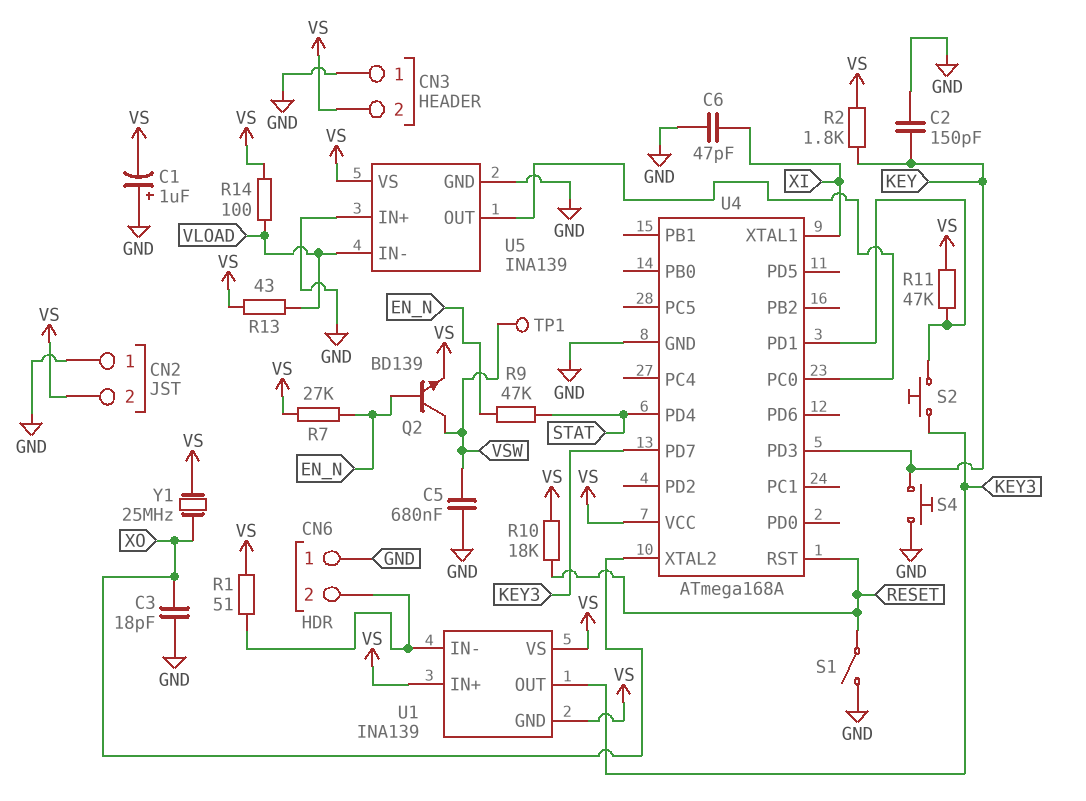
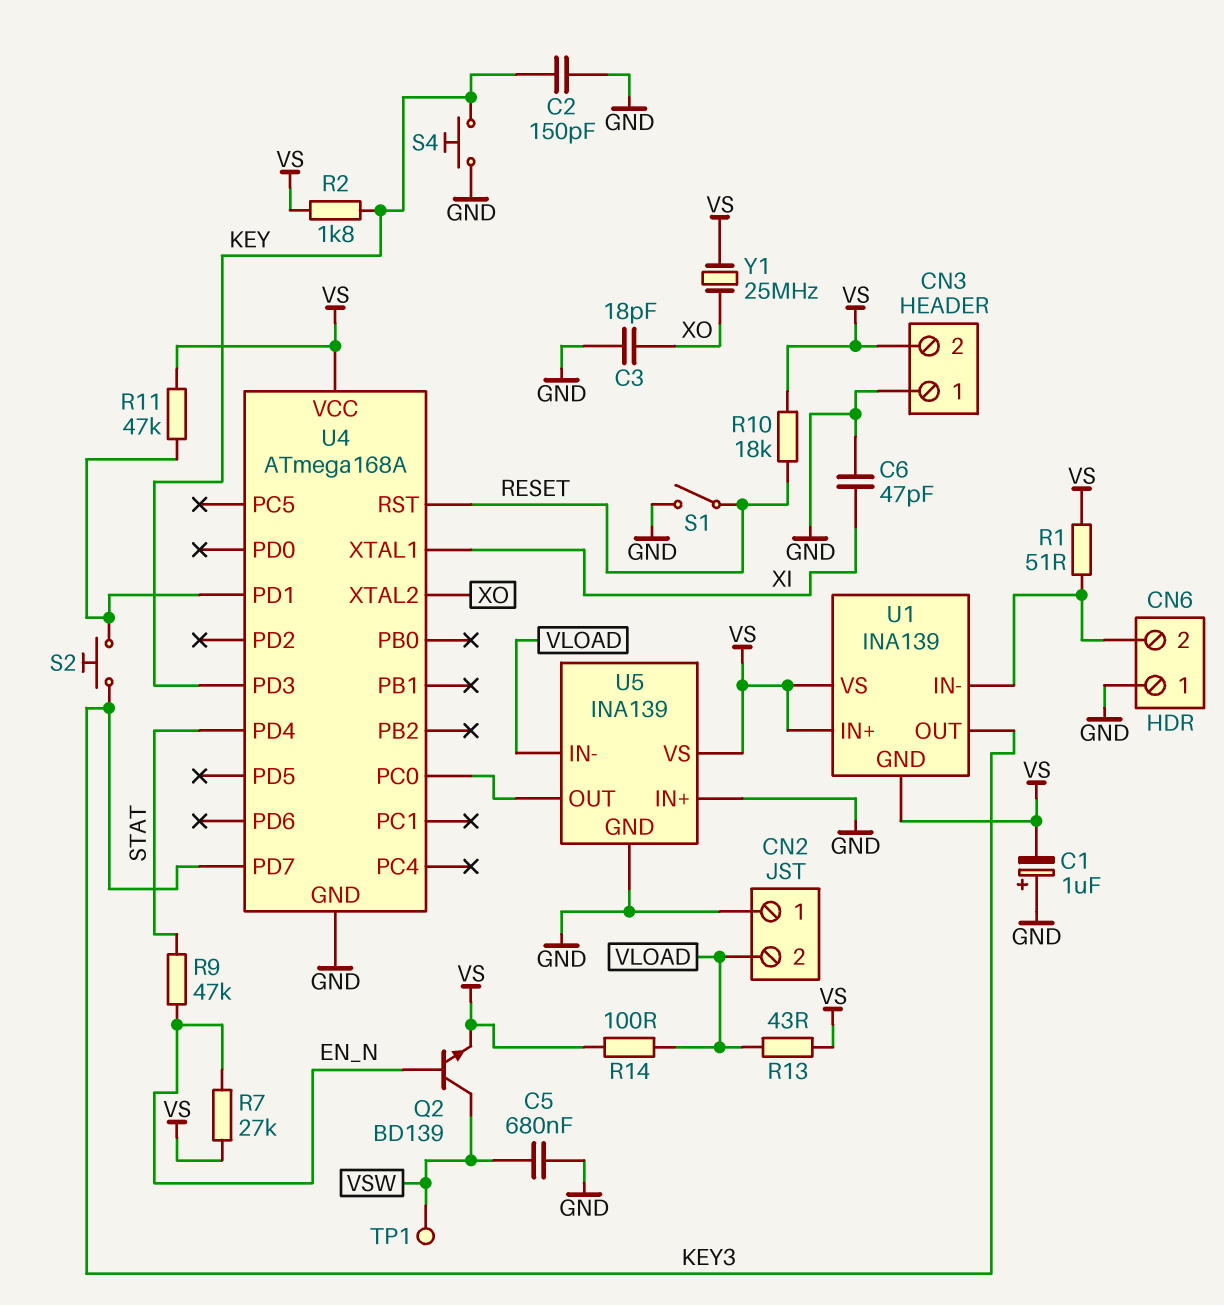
CN2 pin 2: VS -> VLOAD

